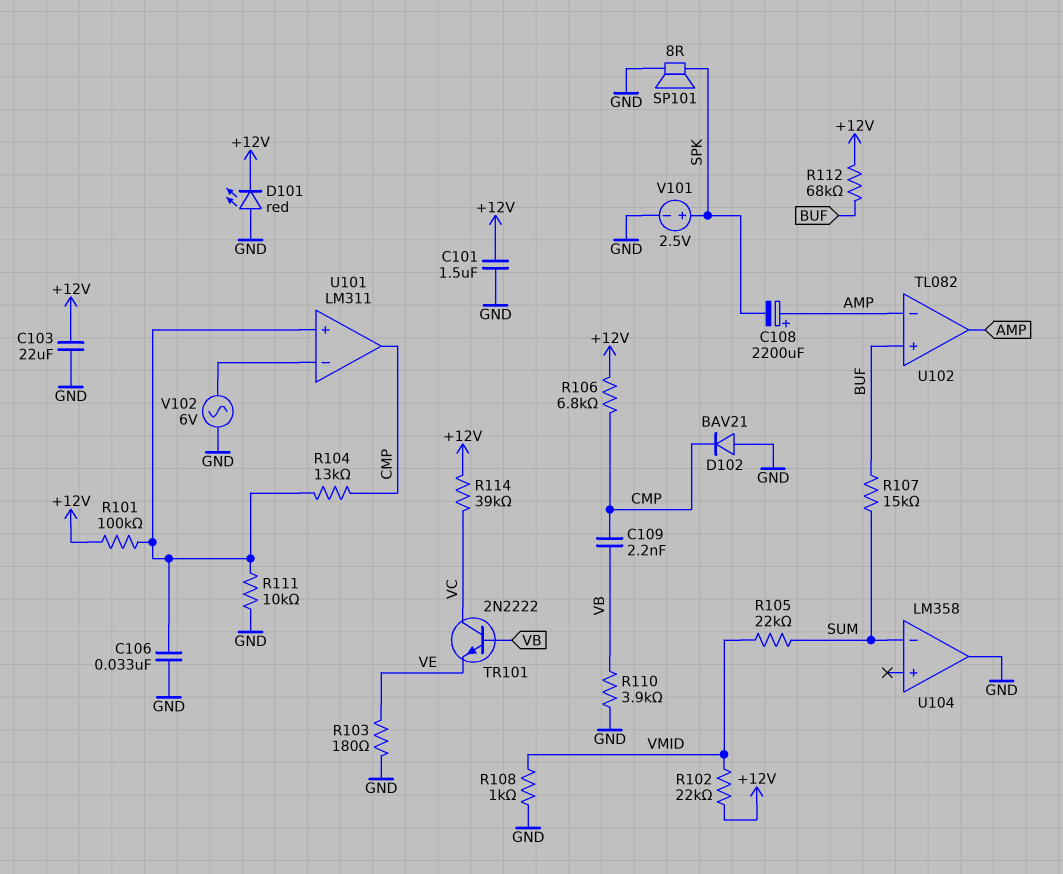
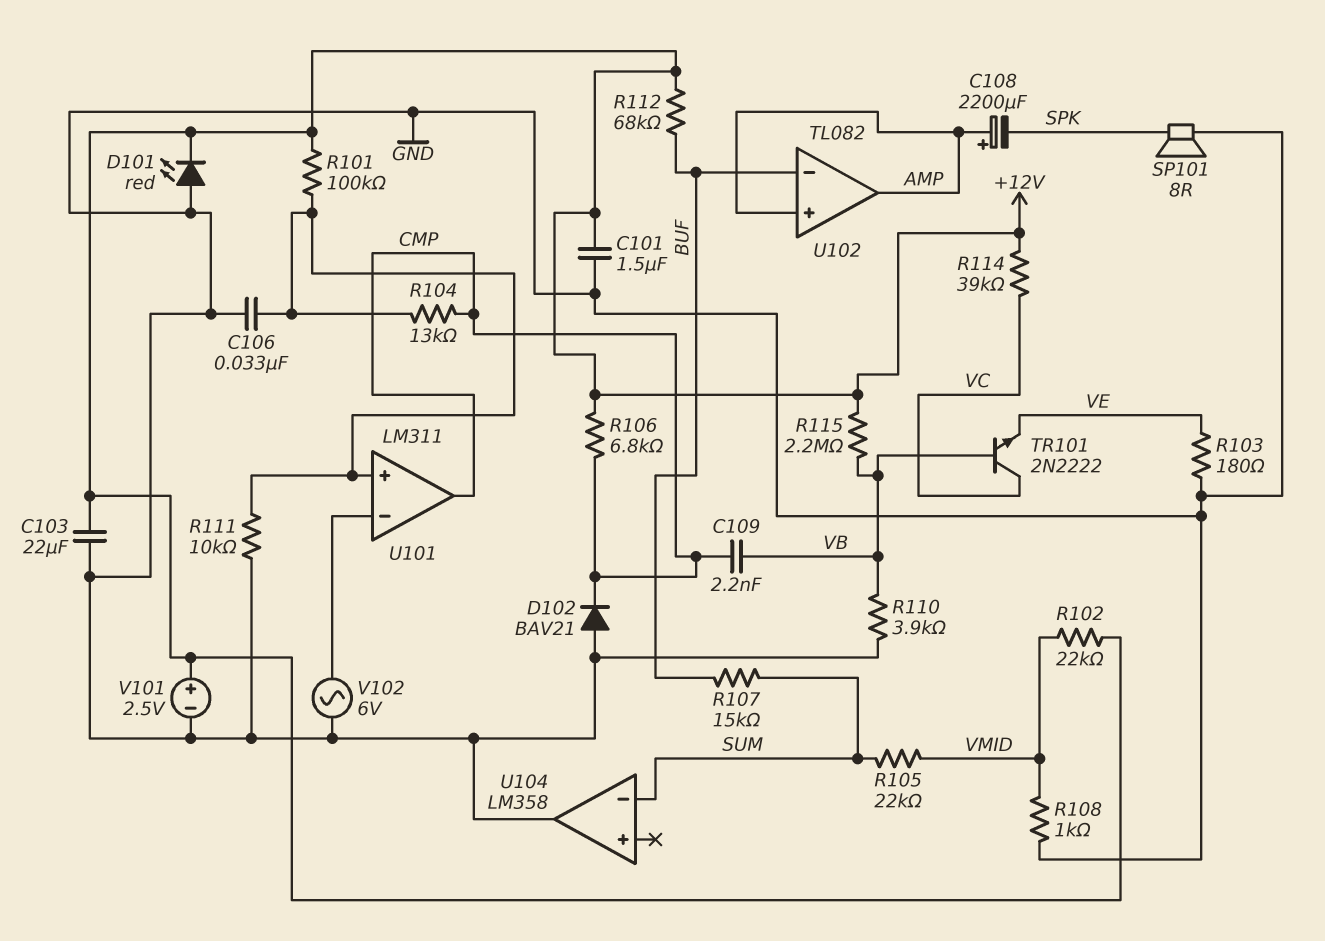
R115: none -> 2.2M (+12V, VB)
U102 pin in+: BUF -> AMP
U102 pin in-: AMP -> BUF
V101: 2.5V (plus SPK, minus GND) -> 2.5V (plus +12V, minus GND)

